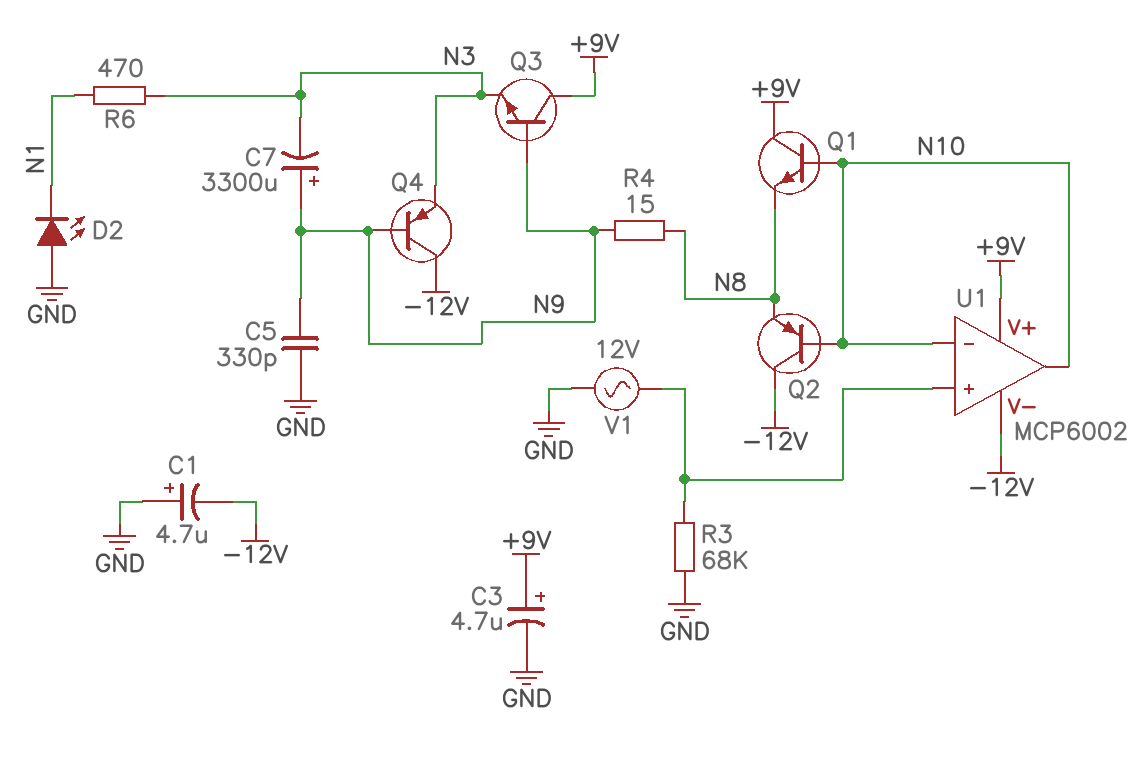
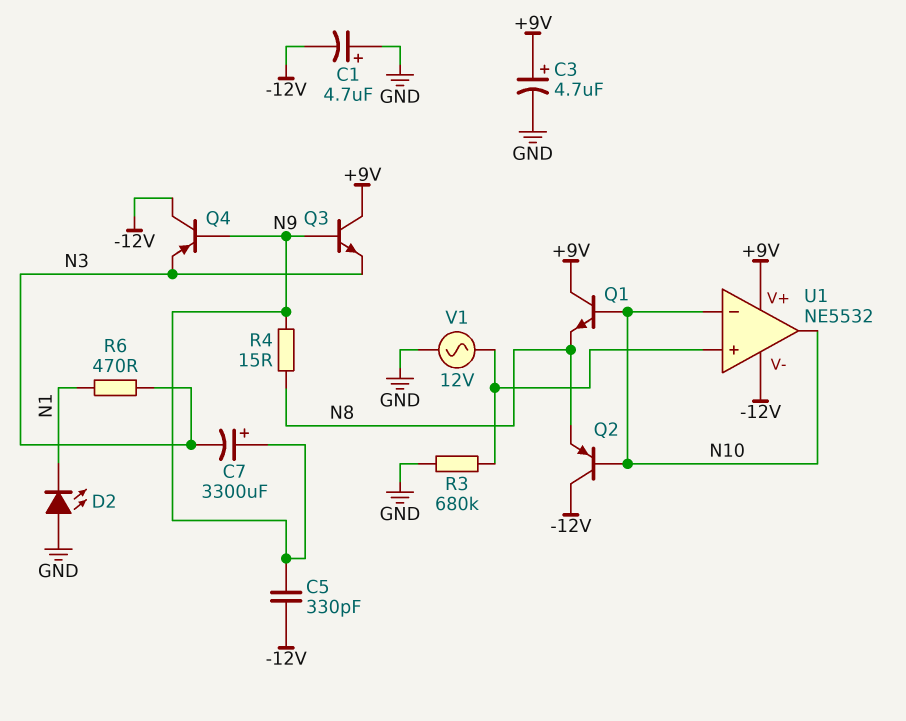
C5: 330pF (GND, N9) -> 330pF (-12V, N9)
R3: 68k (GND, U1/in+) -> 680k (GND, U1/in+)
U1: MCP6002 -> NE5532

